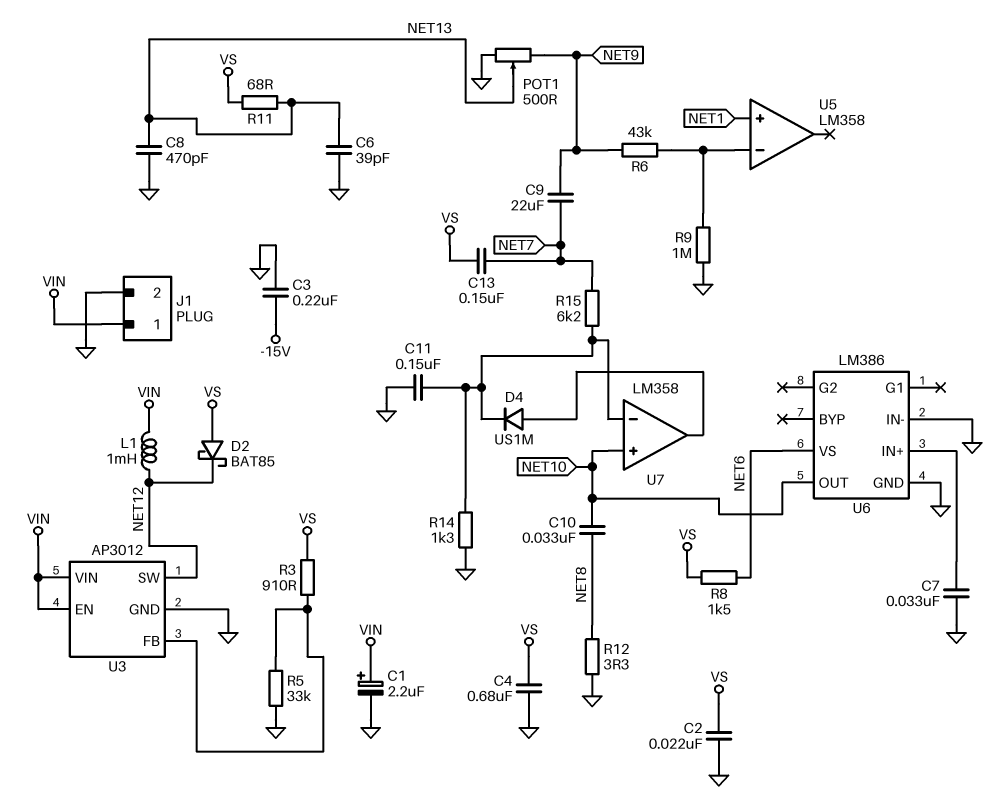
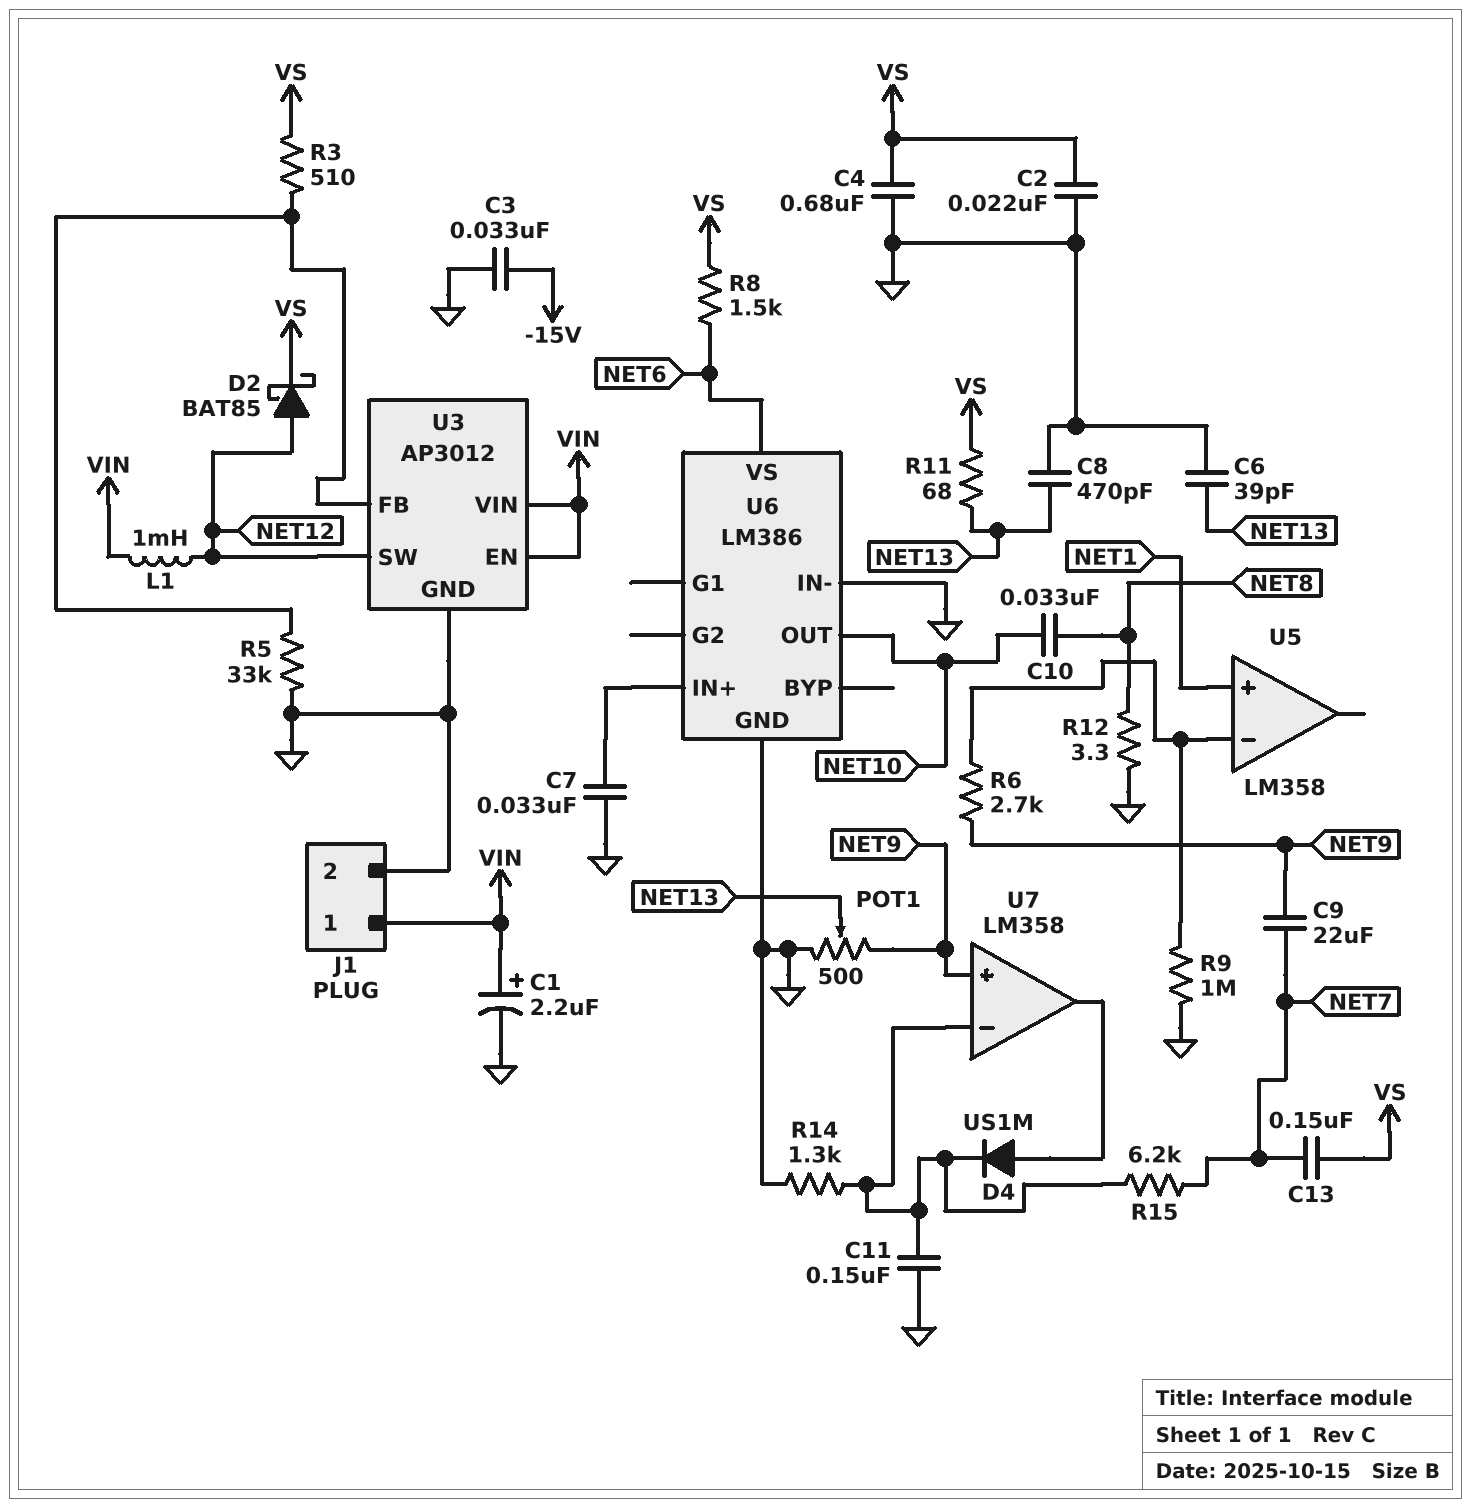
C3: 220nF (-15V, GND) -> 33nF (-15V, GND)
D2: schottky BAT85 (A VS, K NET12) -> schottky BAT85 (A NET12, K VS)
R3: 910 (U3/FB, VS) -> 510 (U3/FB, VS)
R6: 43k (NET9, U5/in-) -> 2.7k (NET9, U5/in-)
U7 pin in+: NET10 -> NET9

